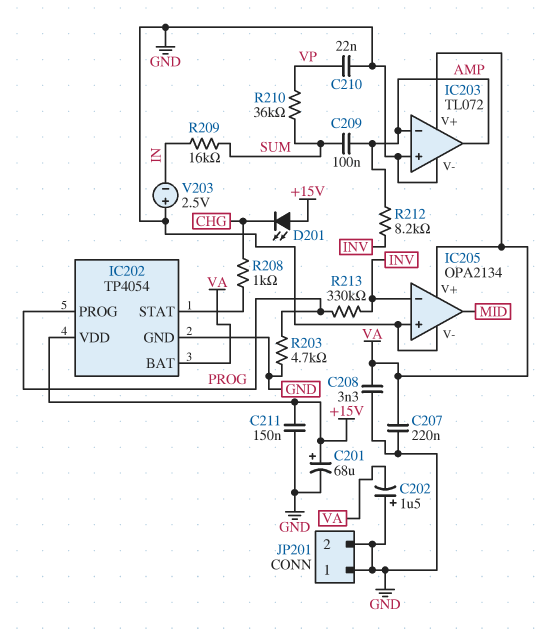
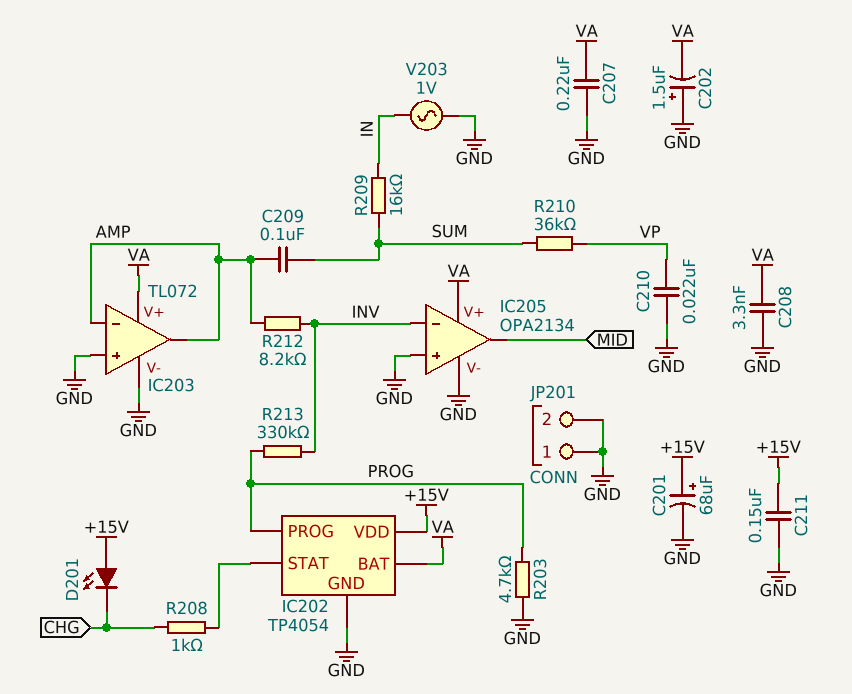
V203: 2.5V (plus GND, minus IN) -> AC 1V (GND, IN)

